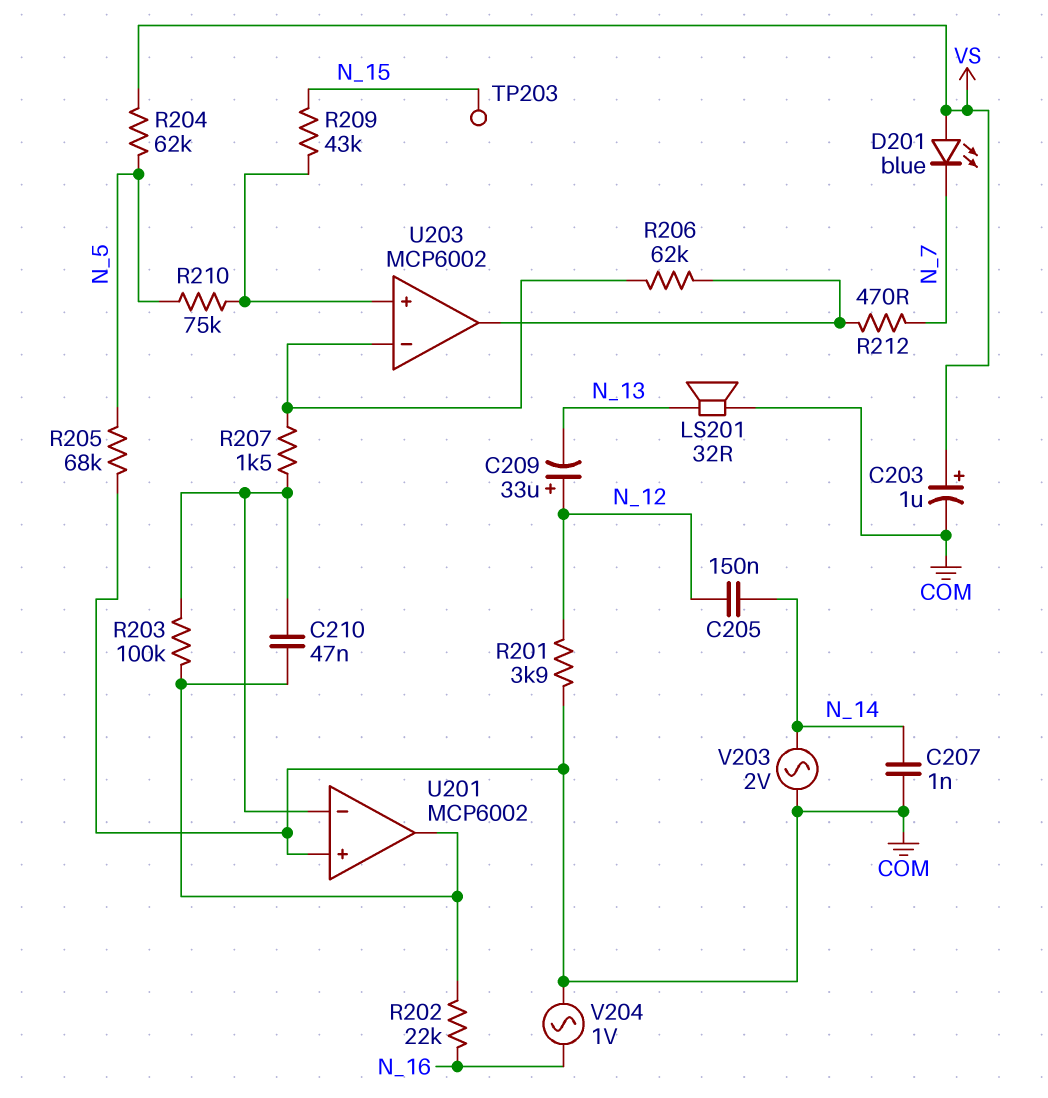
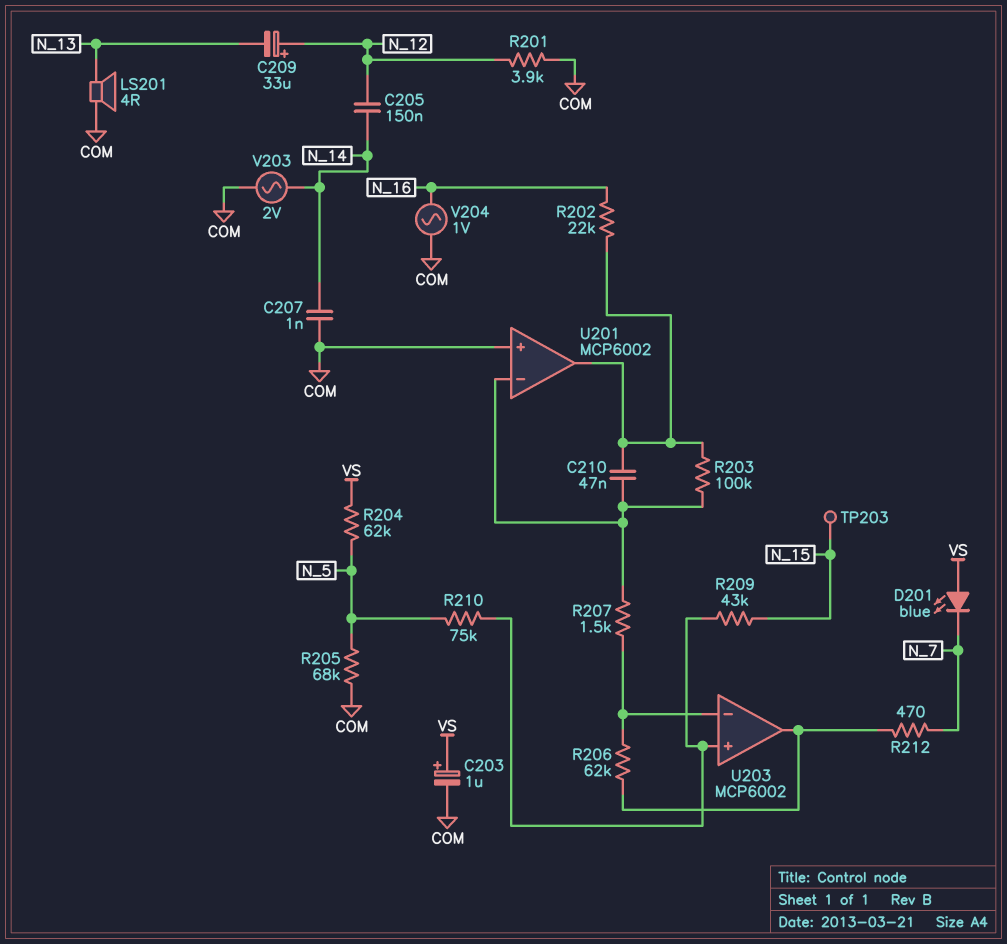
LS201: speaker 32R (COM, N_13) -> speaker 4R (COM, N_13)

